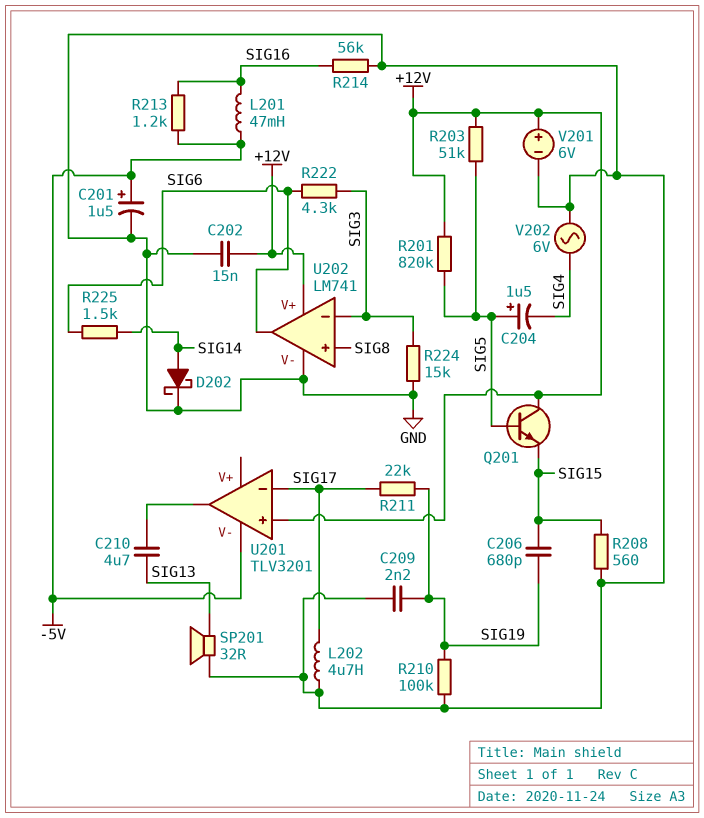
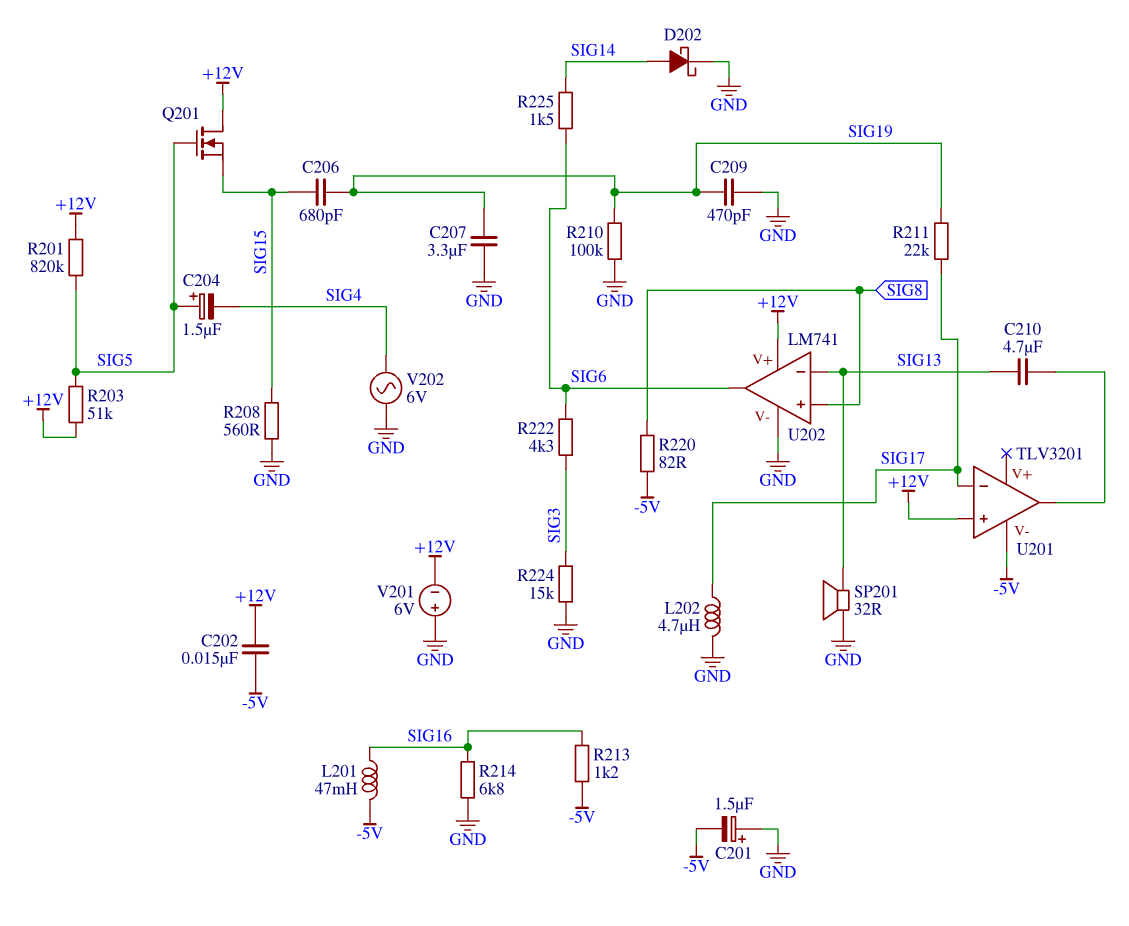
C201: 1.5uF (plus -5V, minus GND) -> 1.5uF (plus GND, minus -5V)
C202: 15nF (+12V, GND) -> 15nF (+12V, -5V)
C207: none -> 3.3uF (GND, SIG19)
C209: 2.2nF (GND, SIG19) -> 470pF (GND, SIG19)
Q201: NPN (B SIG5, C +12V, E SIG15) -> NMOS (G SIG5, D +12V, S SIG15)
R214: 56k (GND, SIG16) -> 6.8k (GND, SIG16)
R220: none -> 82 (-5V, SIG8)
U202 pin in-: SIG3 -> SIG13
V201: 6V (plus +12V, minus GND) -> 6V (plus GND, minus +12V)

